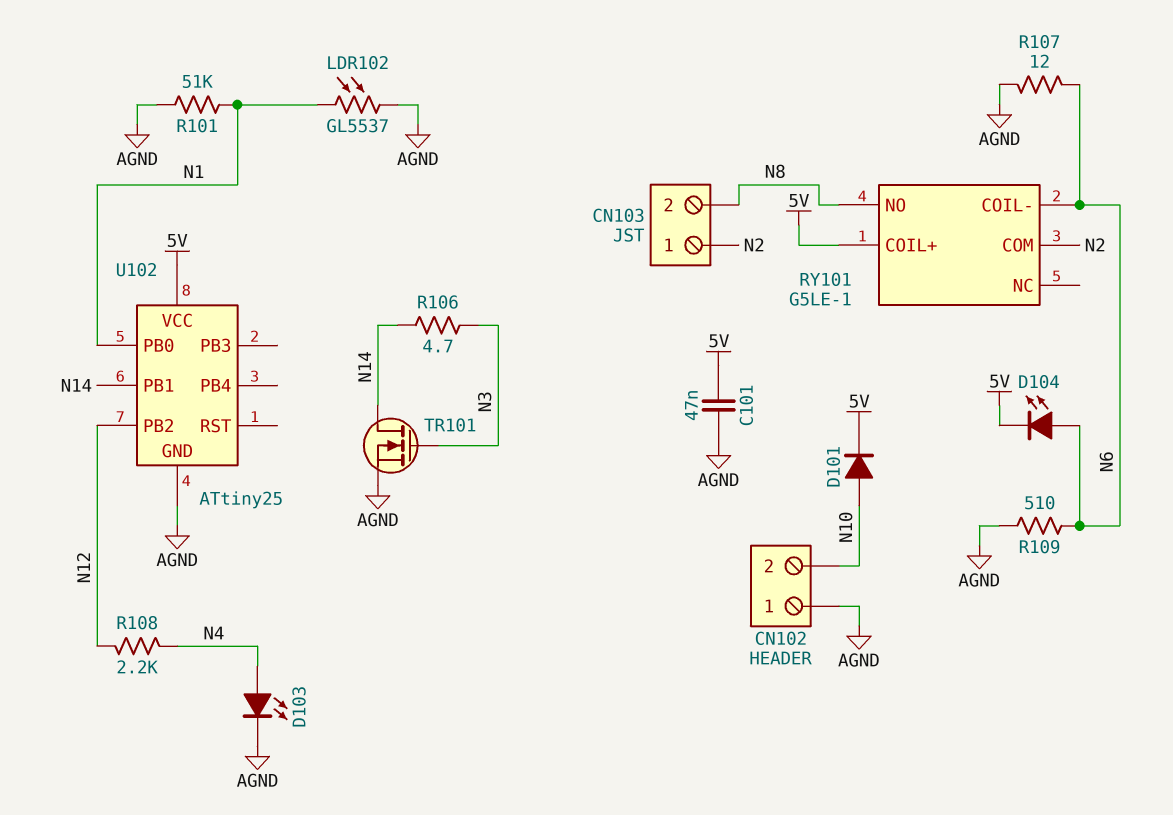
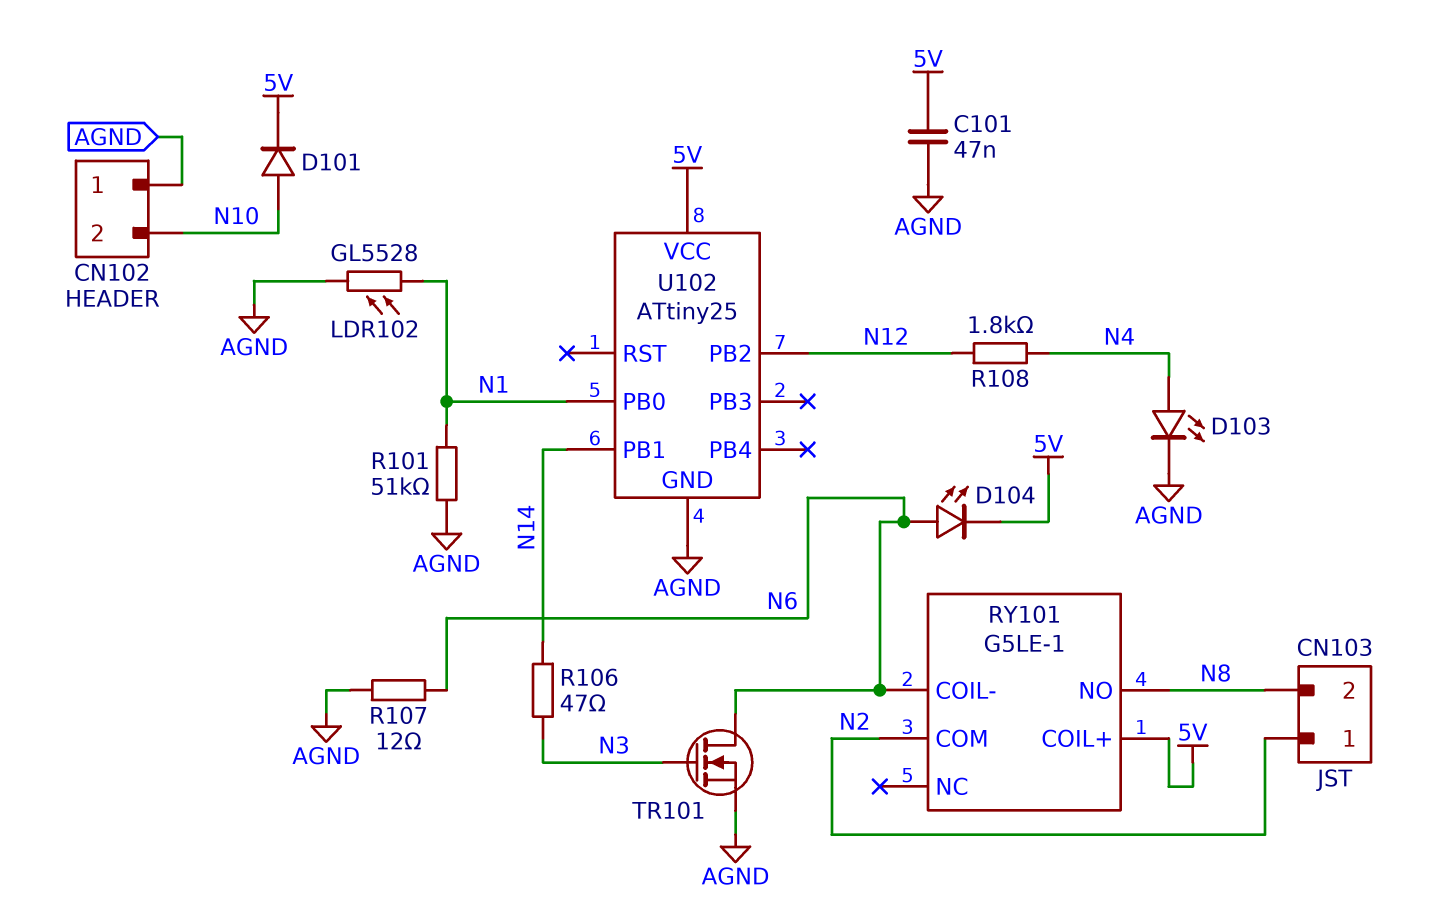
LDR102: GL5537 (AGND, N1) -> GL5528 (AGND, N1)
R106: 4.7 (N3, N14) -> 47 (N3, N14)
R108: 2.2k (N4, N12) -> 1.8k (N4, N12)
R109: 510 (AGND, N6) -> none
TR101: NMOS (G N3, D N14, S AGND) -> NMOS (G N3, D N6, S AGND)

